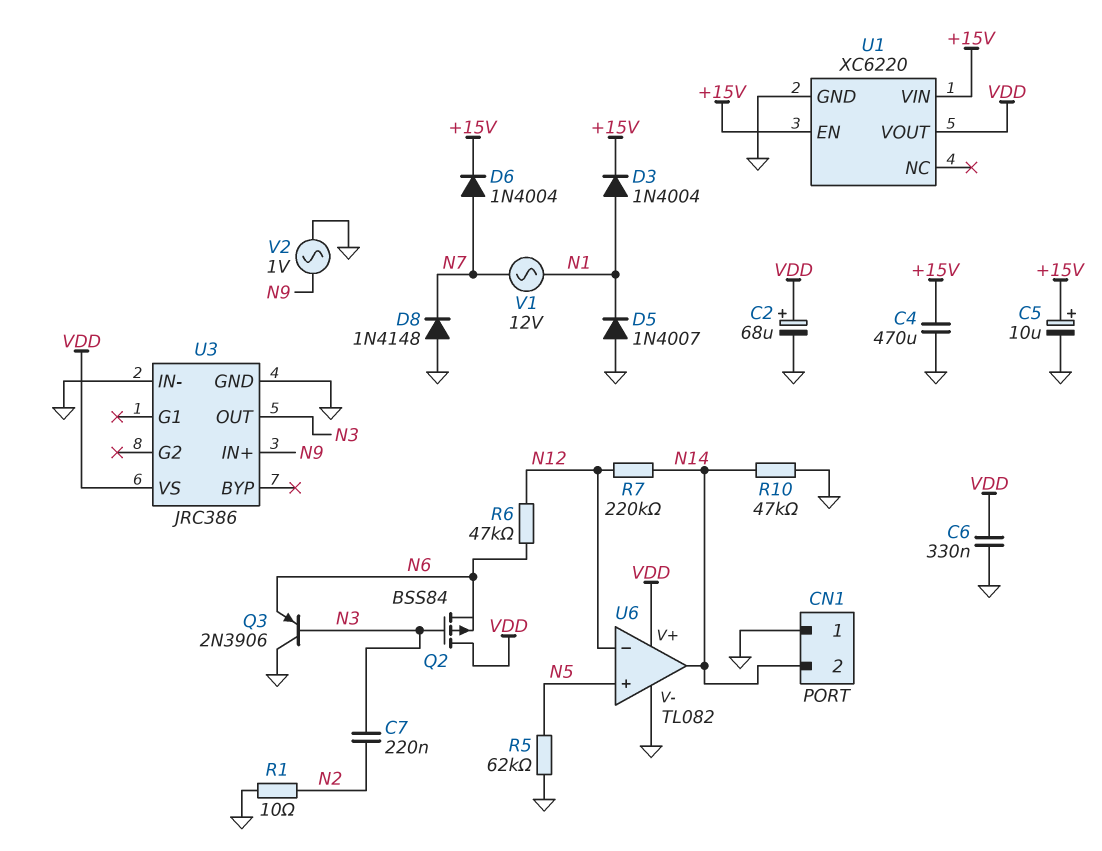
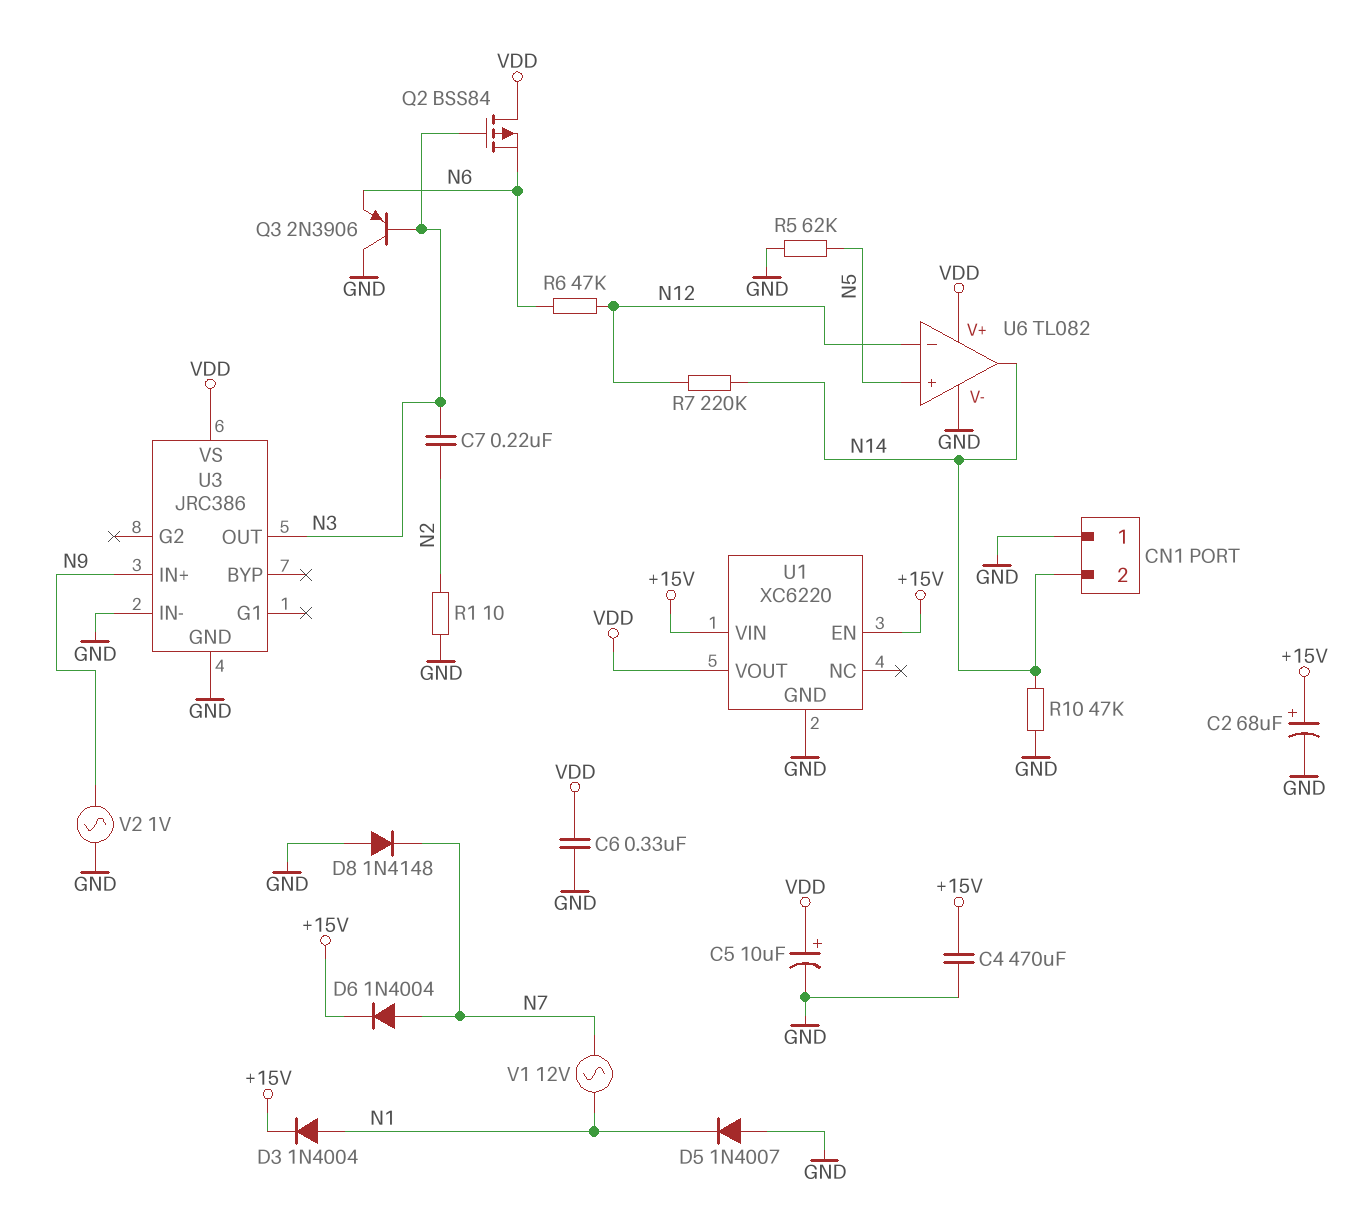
C2: 68uF (plus VDD, minus GND) -> 68uF (plus +15V, minus GND)
C5: 10uF (plus +15V, minus GND) -> 10uF (plus VDD, minus GND)

